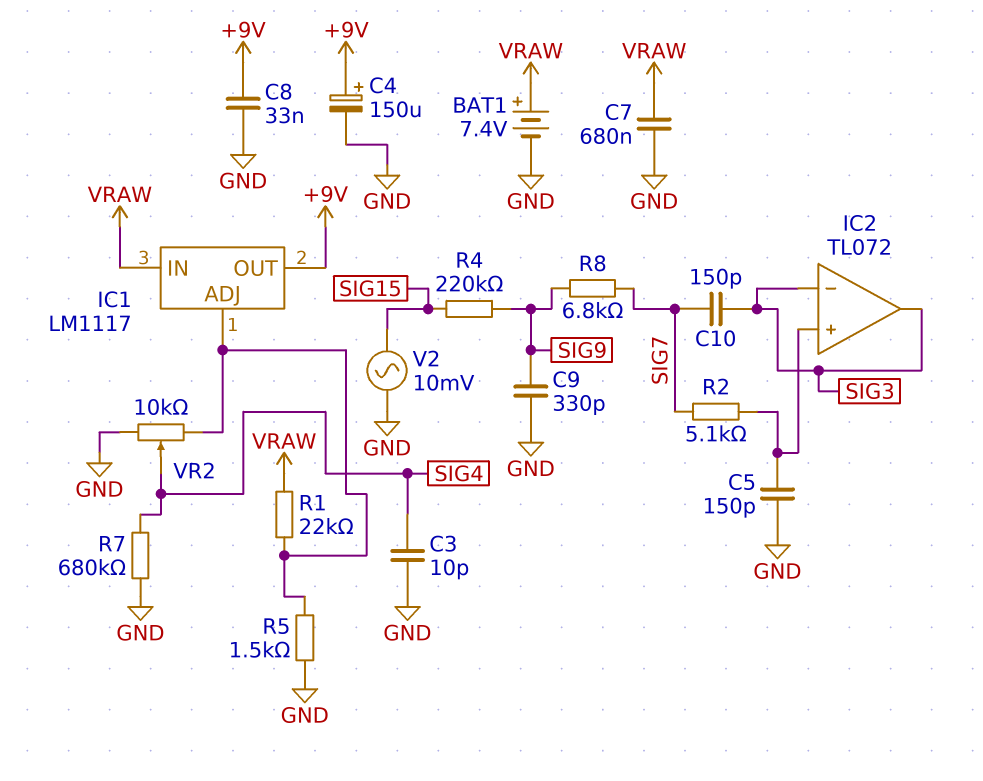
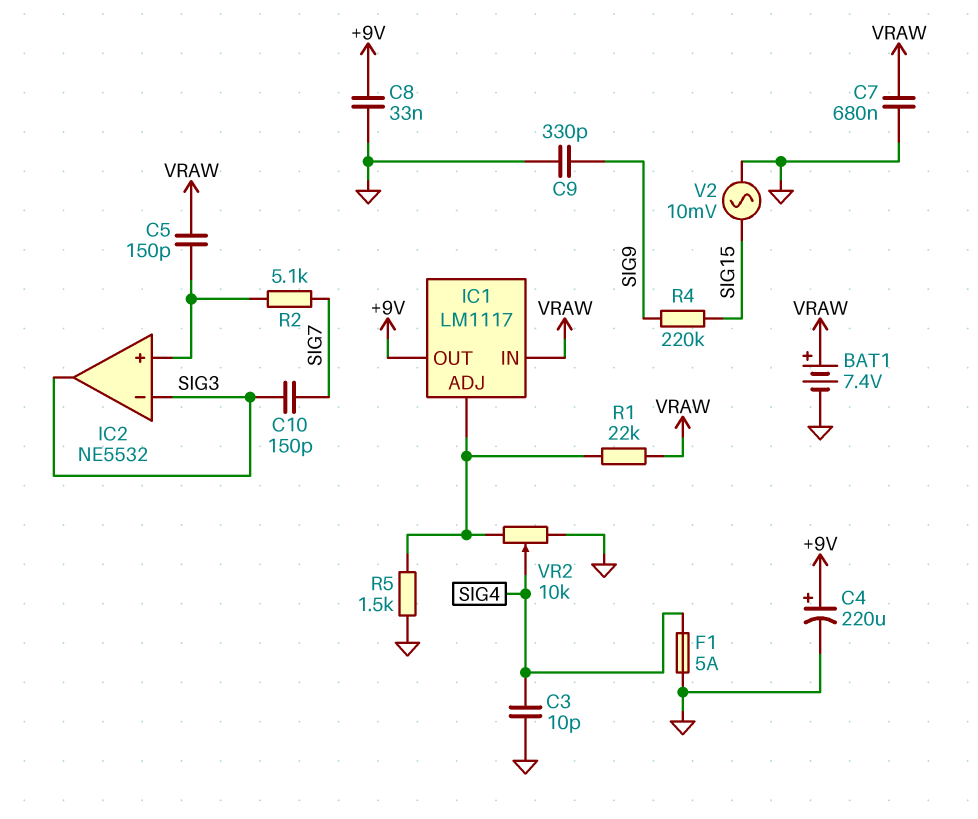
C4: 150uF (plus +9V, minus GND) -> 220uF (plus +9V, minus GND)
C5: 150pF (GND, IC2/in+) -> 150pF (IC2/in+, VRAW)
F1: none -> 5A (GND, SIG4)
IC2: TL072 -> NE5532
R7: 680k (GND, SIG4) -> none
R8: 6.8k (SIG7, SIG9) -> none

